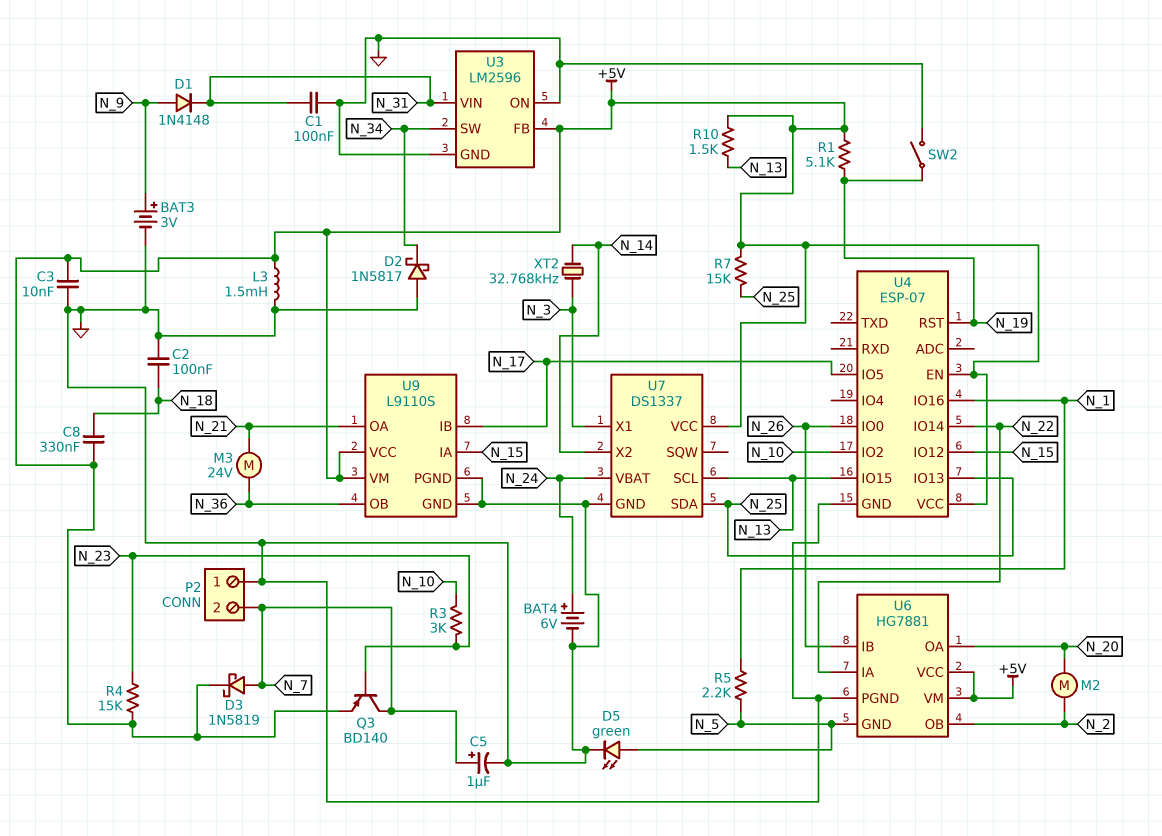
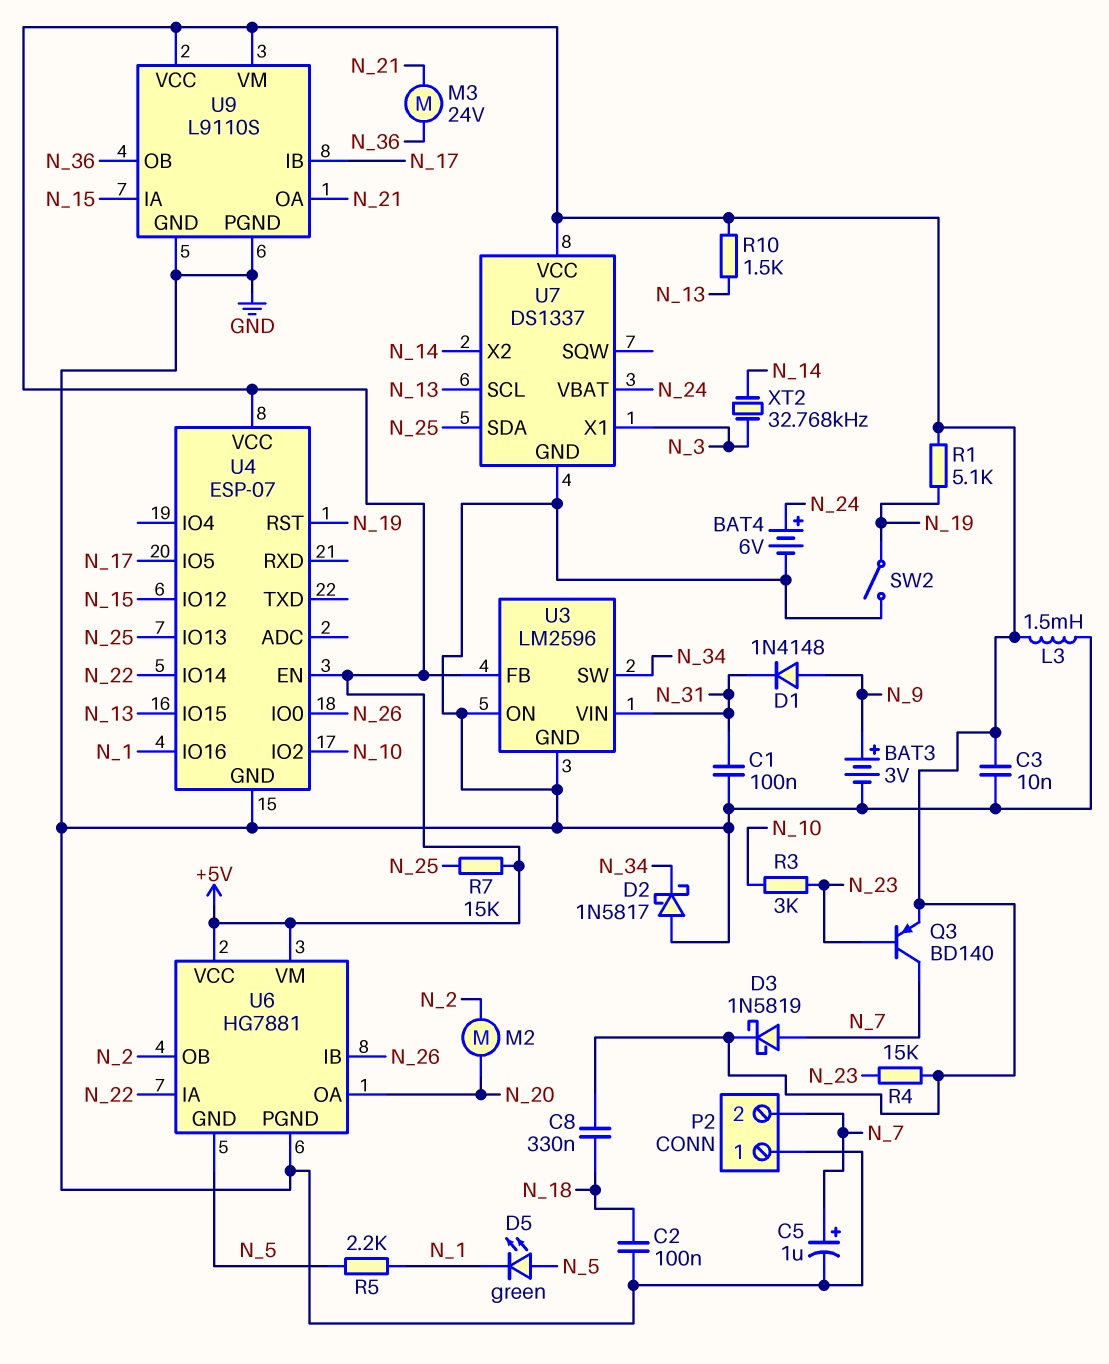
D5: LED green (A N_5, K GND) -> LED green (A N_5, K N_1)

